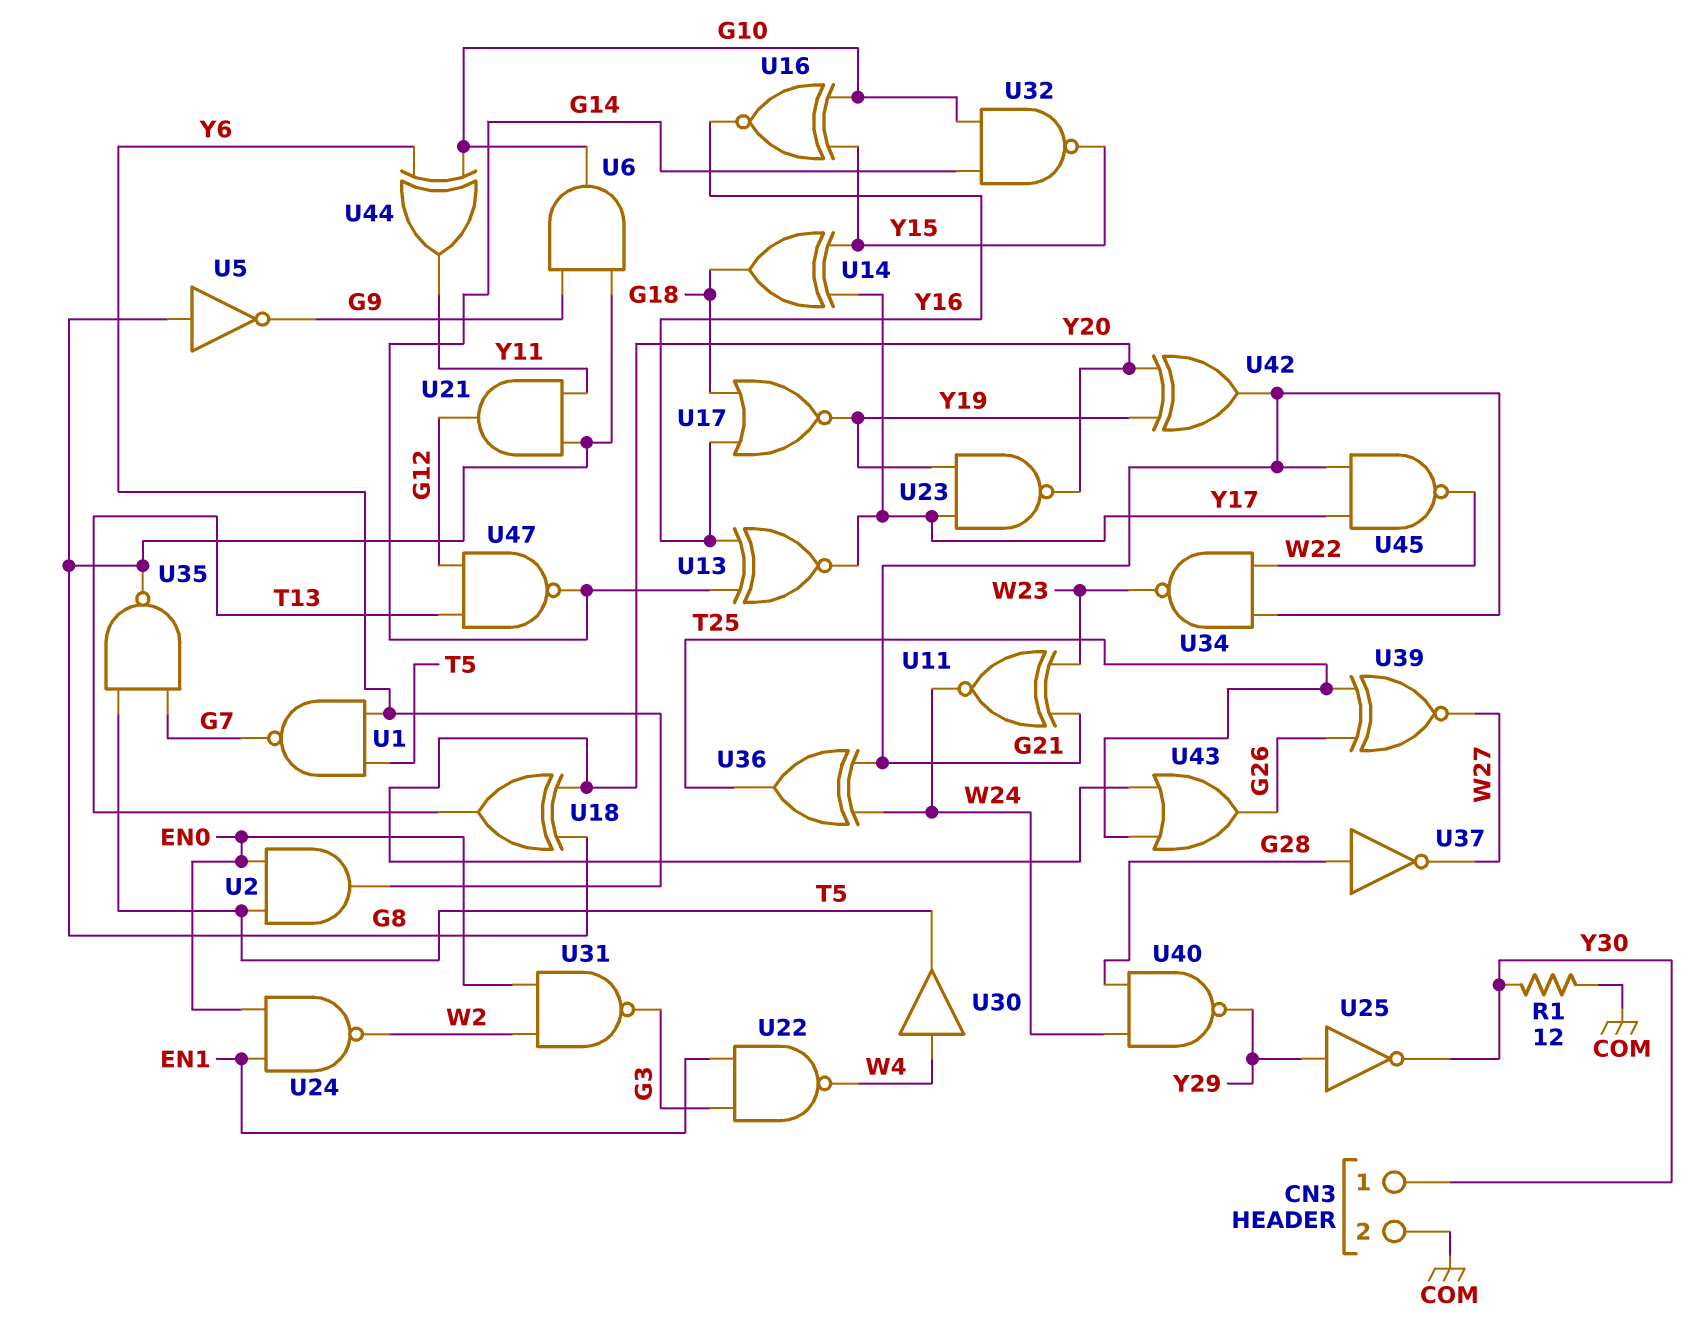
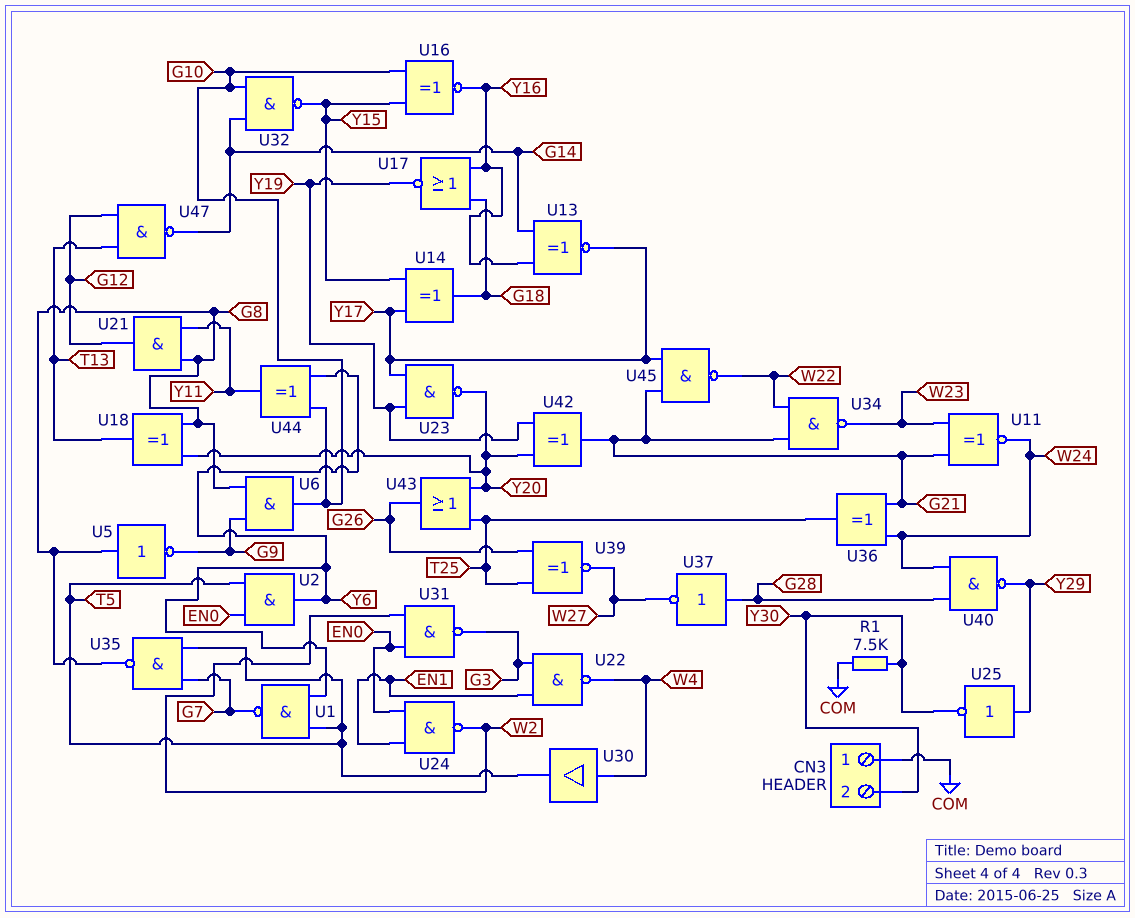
CN3 pin 1: Y30 -> COM
CN3 pin 2: COM -> Y30
R1: 12 (COM, Y30) -> 7.5k (COM, Y30)

